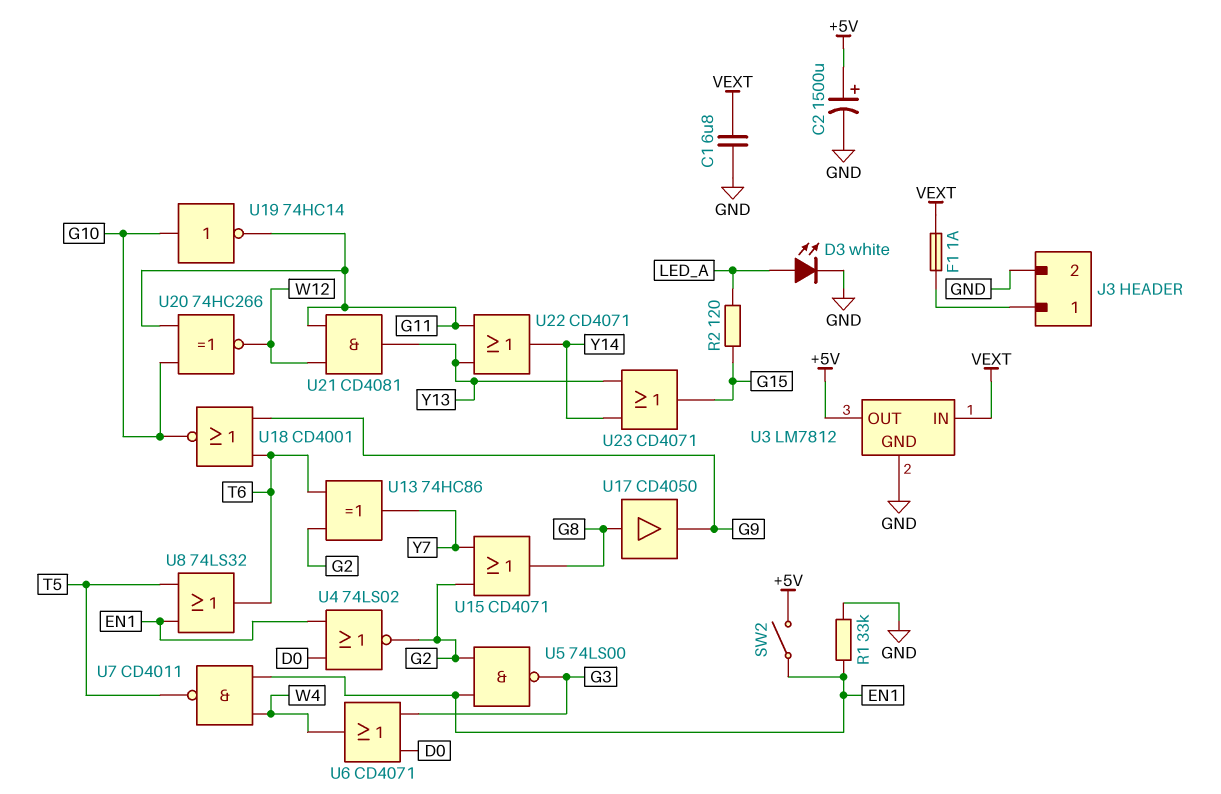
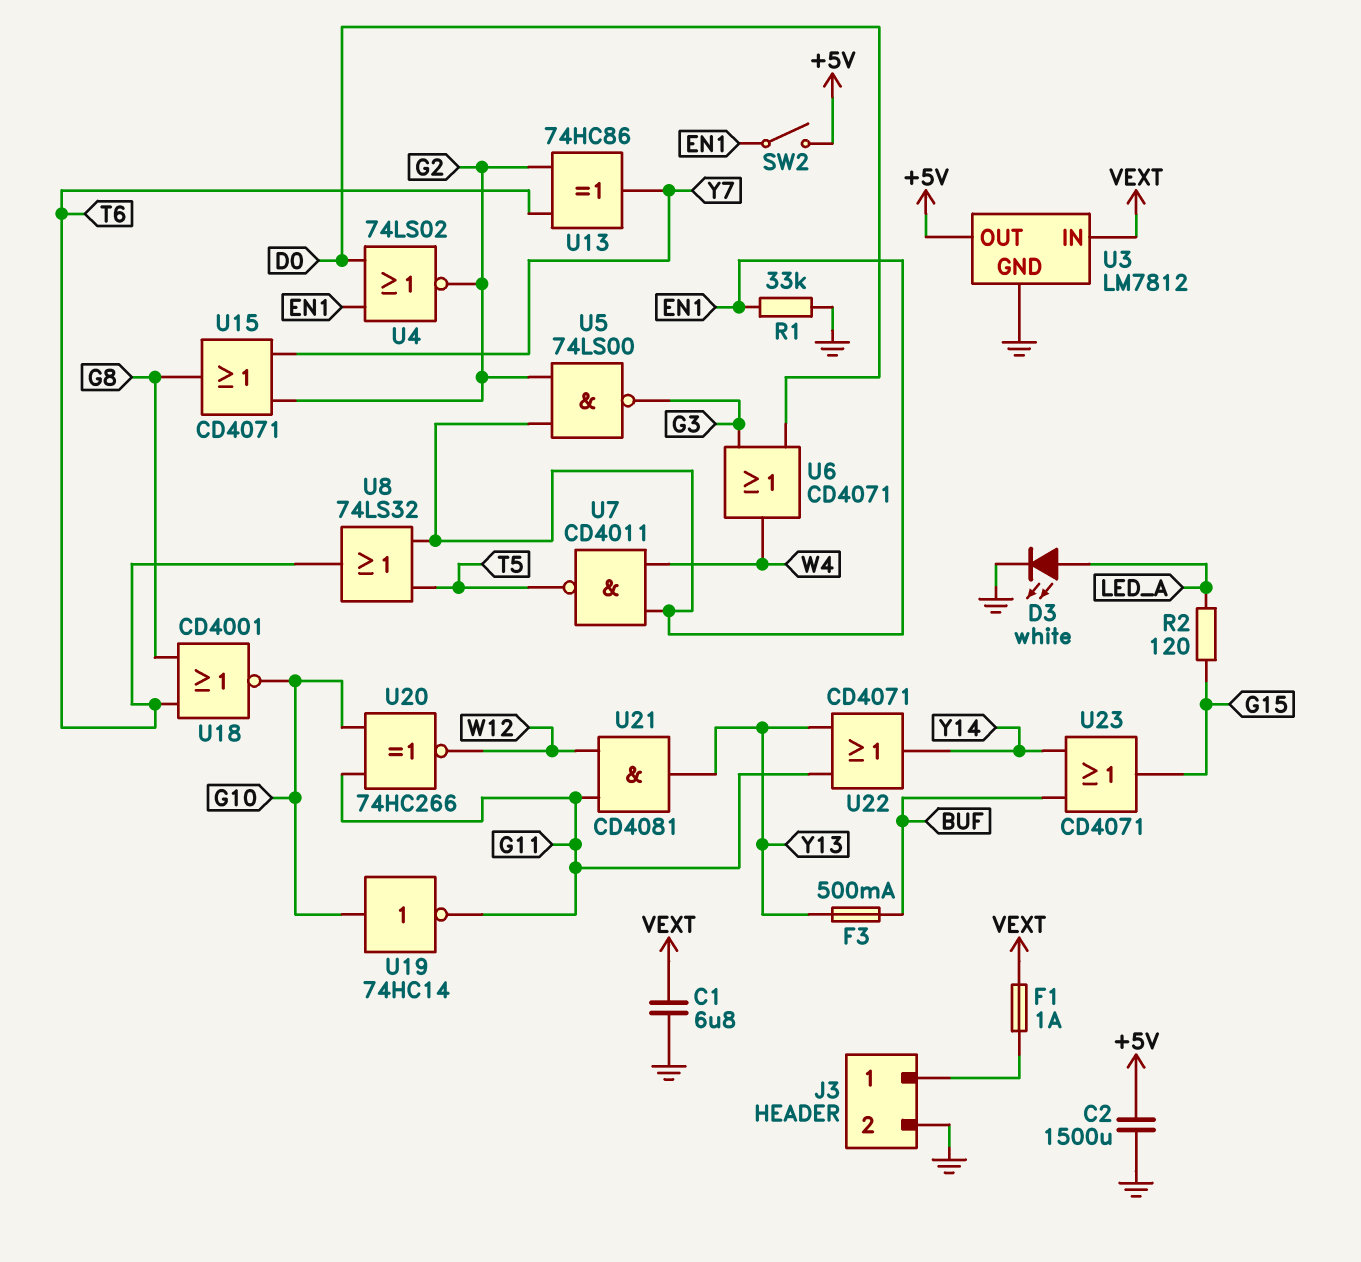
C2: 1500uF (plus +5V, minus GND) -> 1500uF (+5V, GND)
F3: none -> 500mA (BUF, Y13)
U17: buffer CD4050 (in G8, out G9) -> none
U18: NOR CD4001 (in G9, in T6, out G10) -> NOR CD4001 (in G8, in T6, out G10)
U23: OR CD4071 (in Y13, in Y14, out G15) -> OR CD4071 (in BUF, in Y14, out G15)

